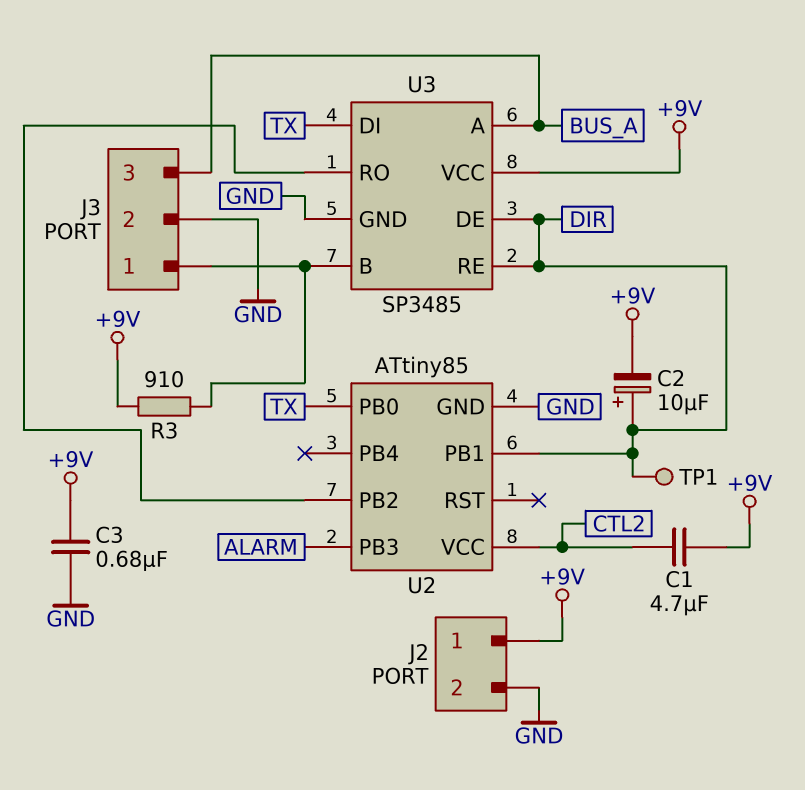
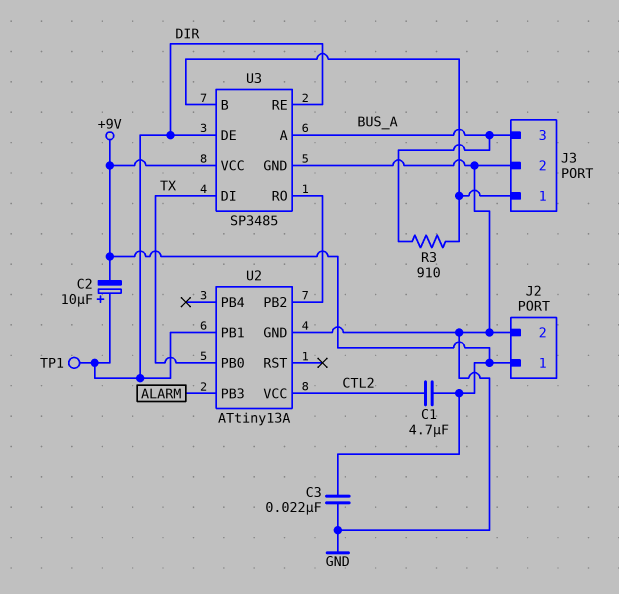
C3: 680nF (+9V, GND) -> 22nF (+9V, GND)
R3: 910 (+9V, J3/1) -> 910 (BUS_A, J3/1)
U2: ATtiny85 -> ATtiny13A

